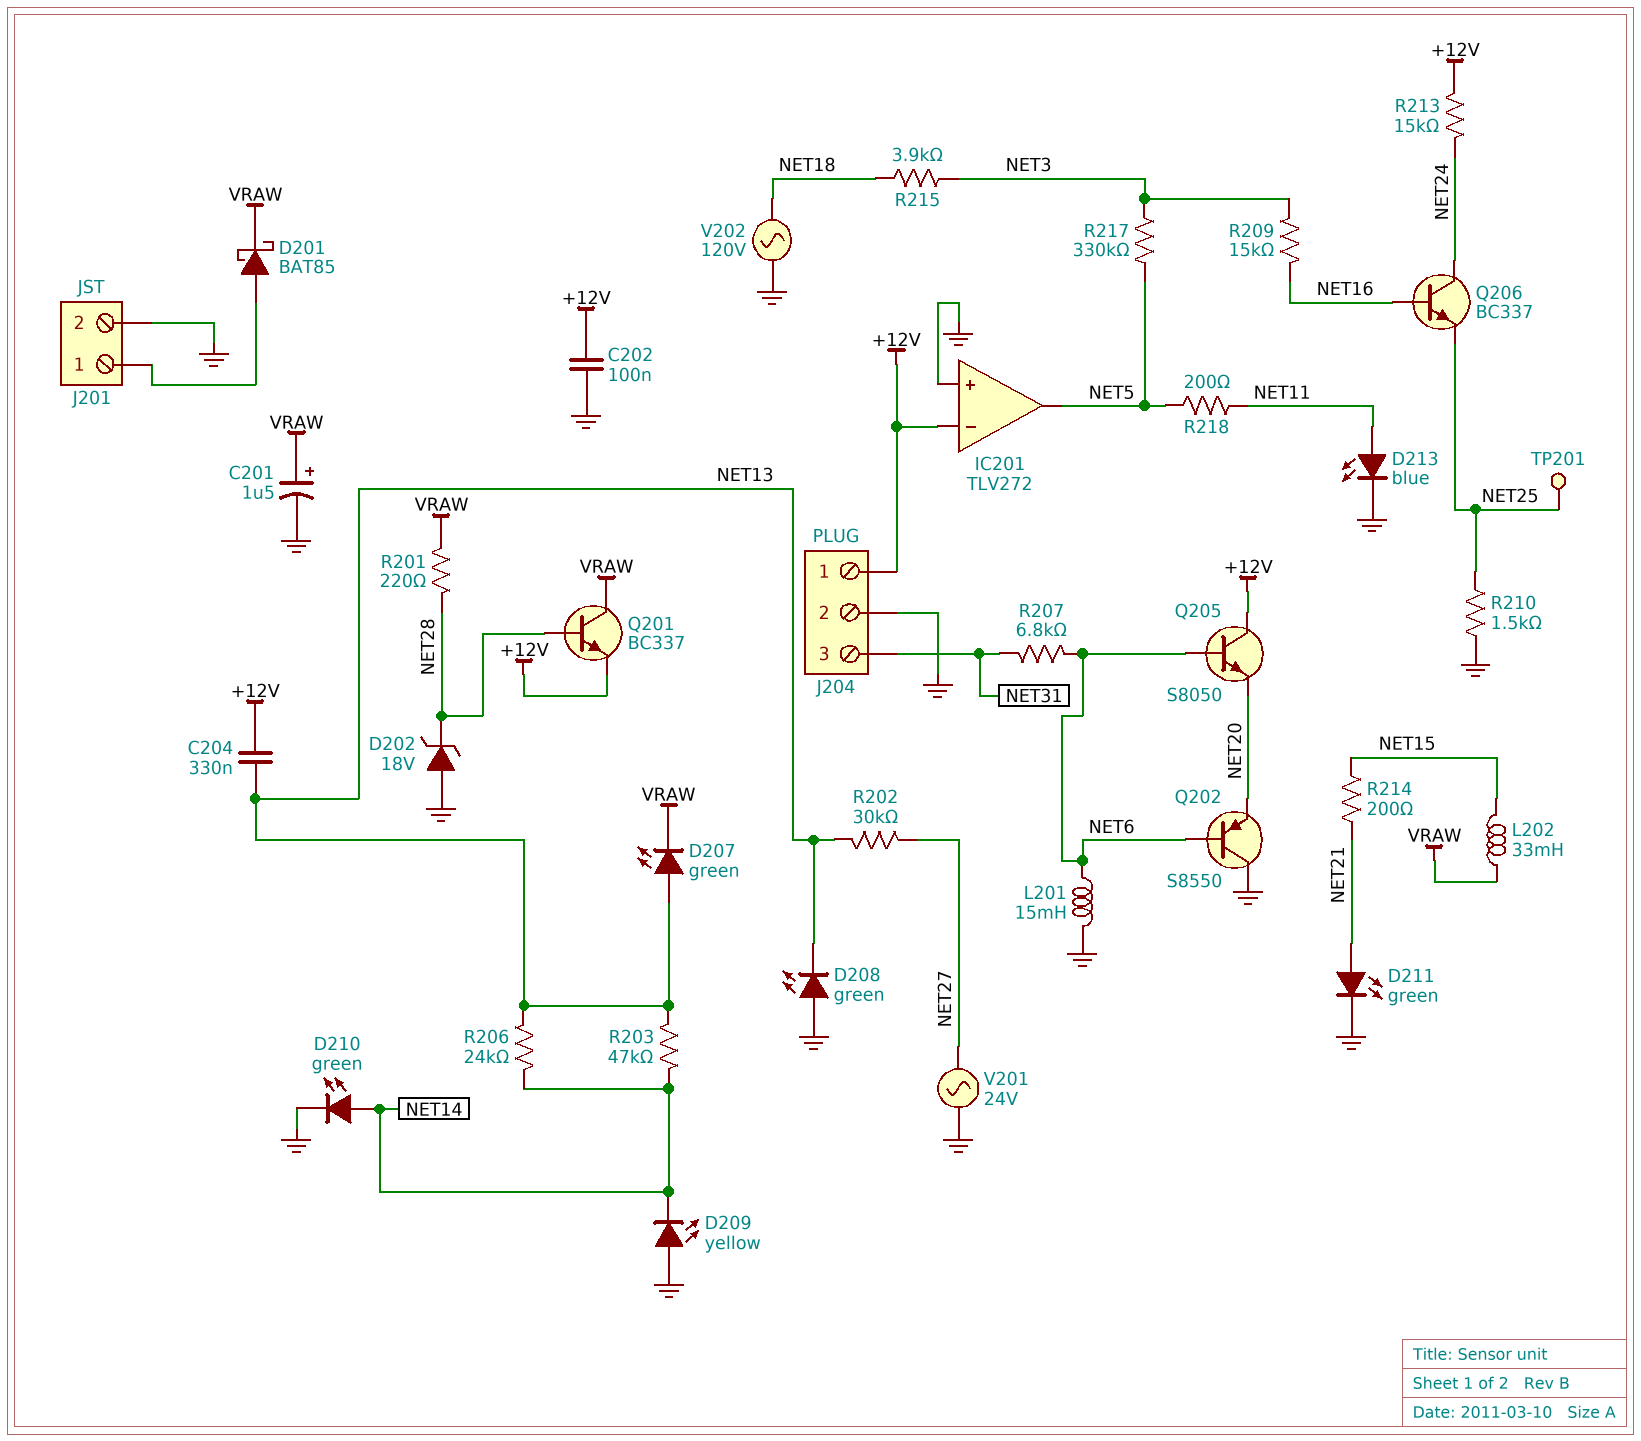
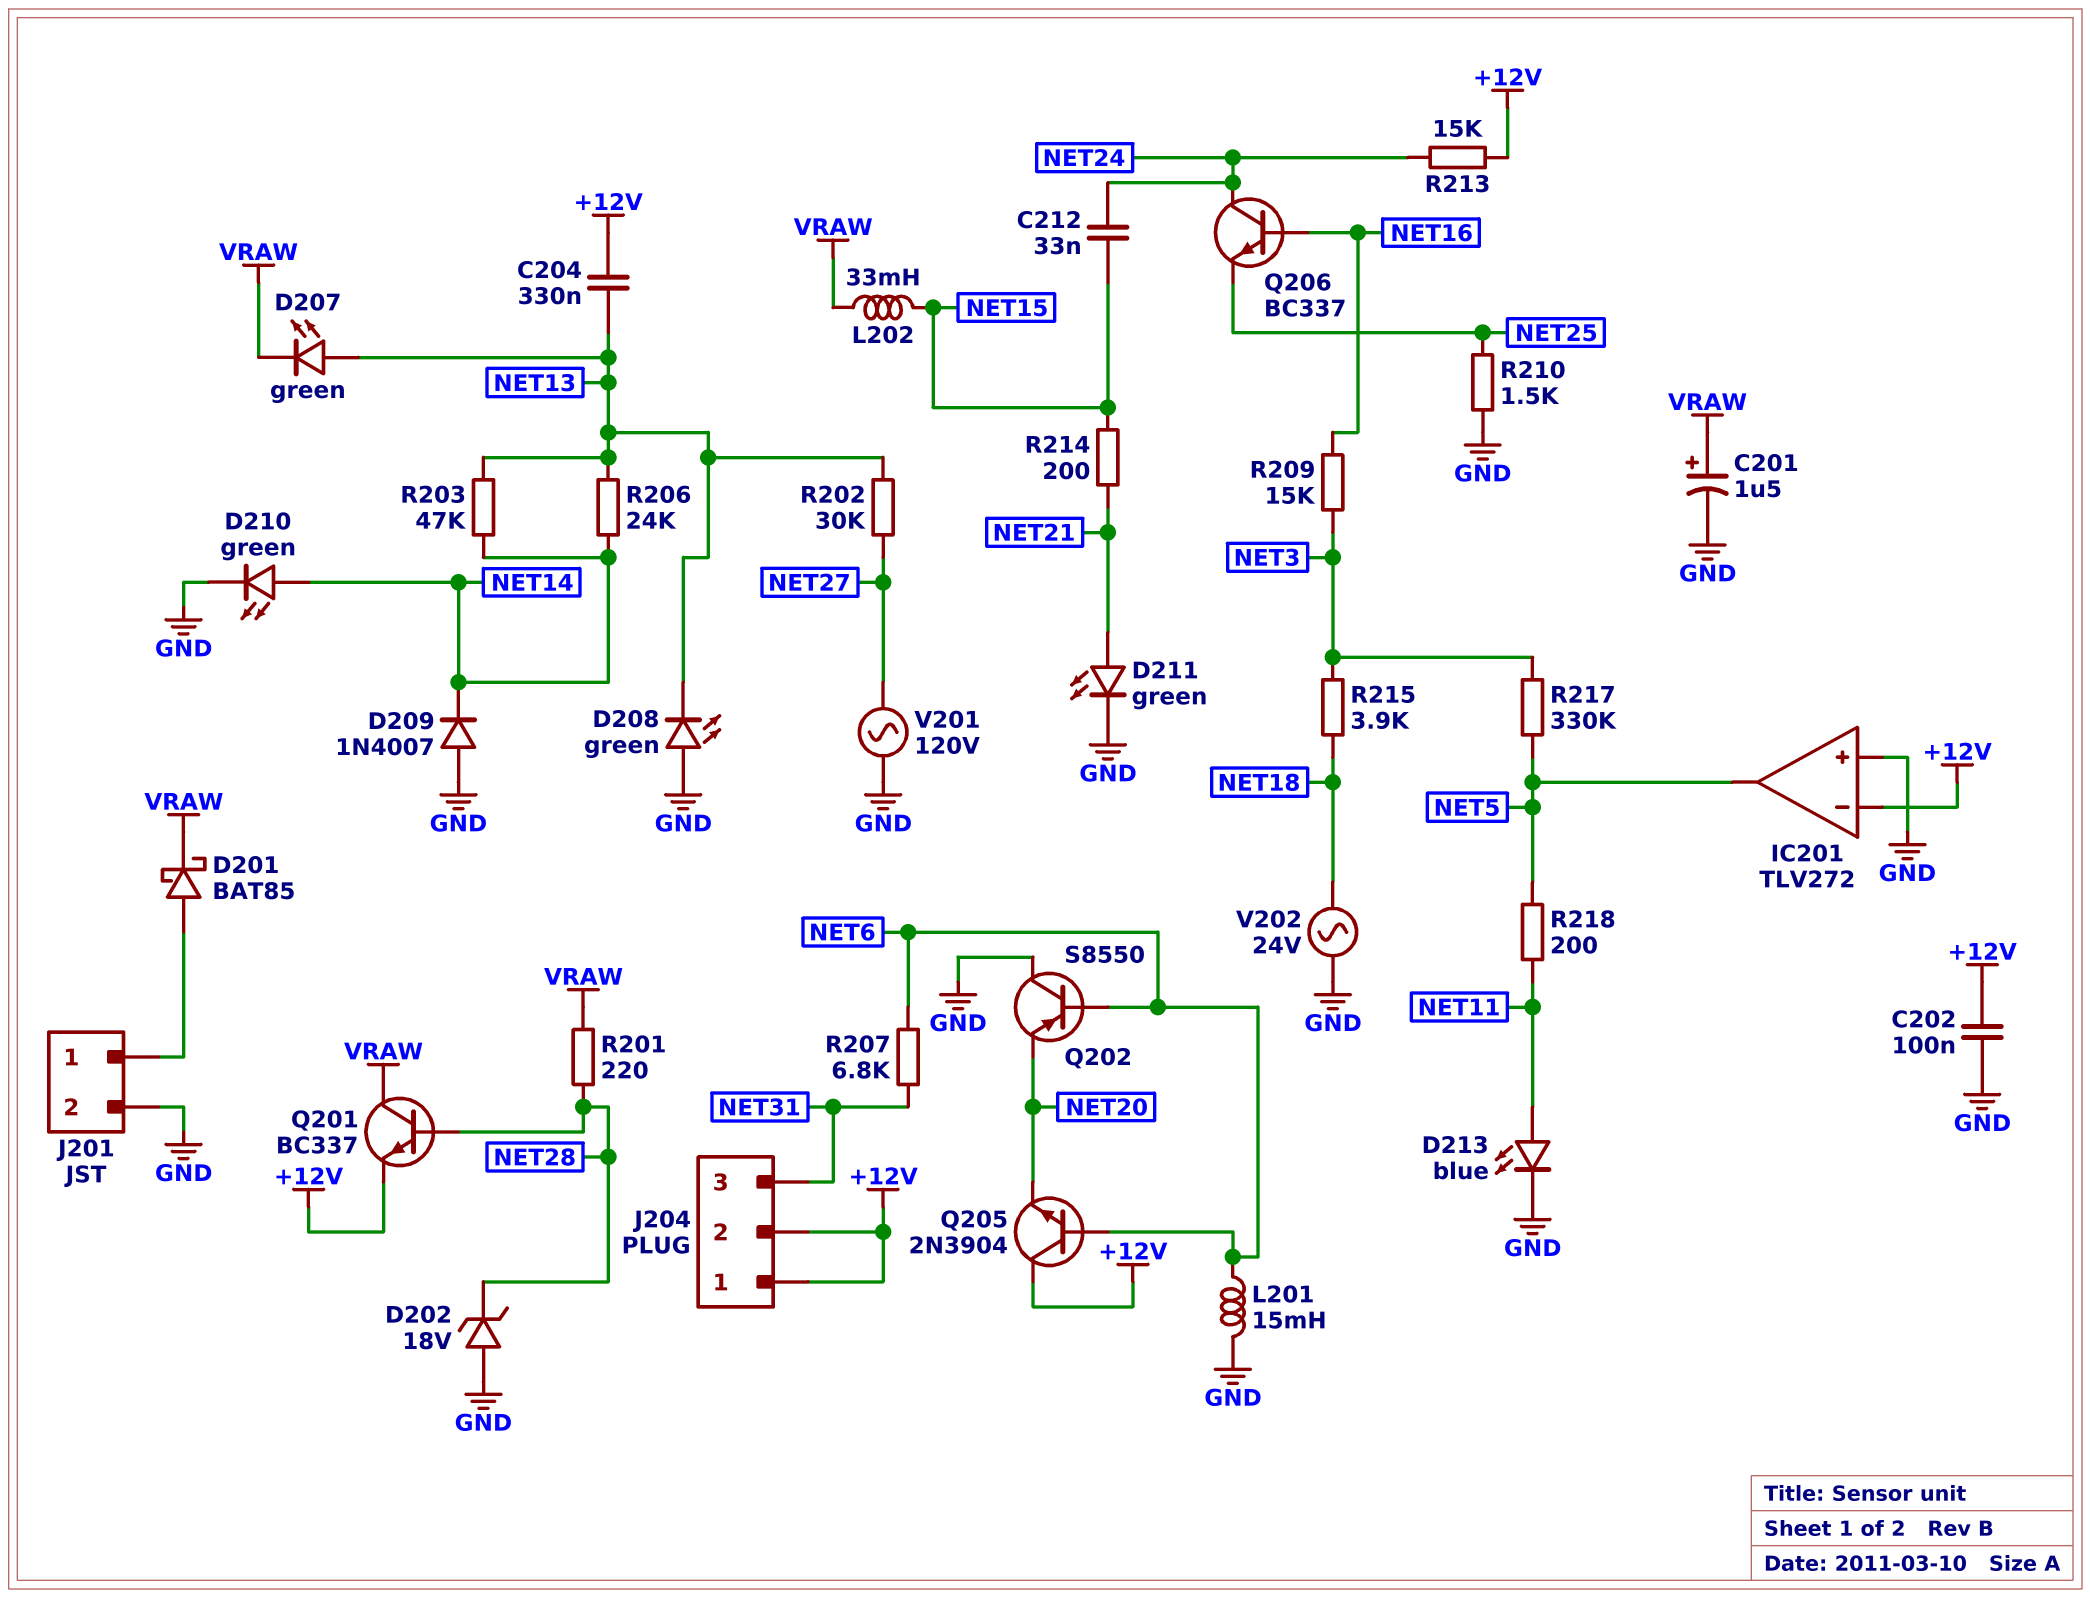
C212: none -> 33nF (NET15, NET24)
D209: LED yellow (A GND, K NET14) -> diode 1N4007 (A GND, K NET14)
J204 pin 2: GND -> +12V
Q205: NPN S8050 (B NET6, C +12V, E NET20) -> NPN 2N3904 (B NET6, C +12V, E NET20)
TP201: test point (NET25) -> none
V201: AC 24V (GND, NET27) -> AC 120V (GND, NET27)
V202: AC 120V (GND, NET18) -> AC 24V (GND, NET18)

